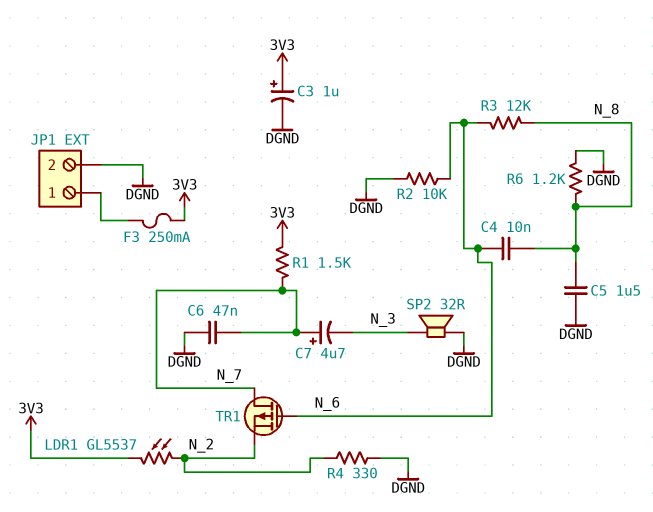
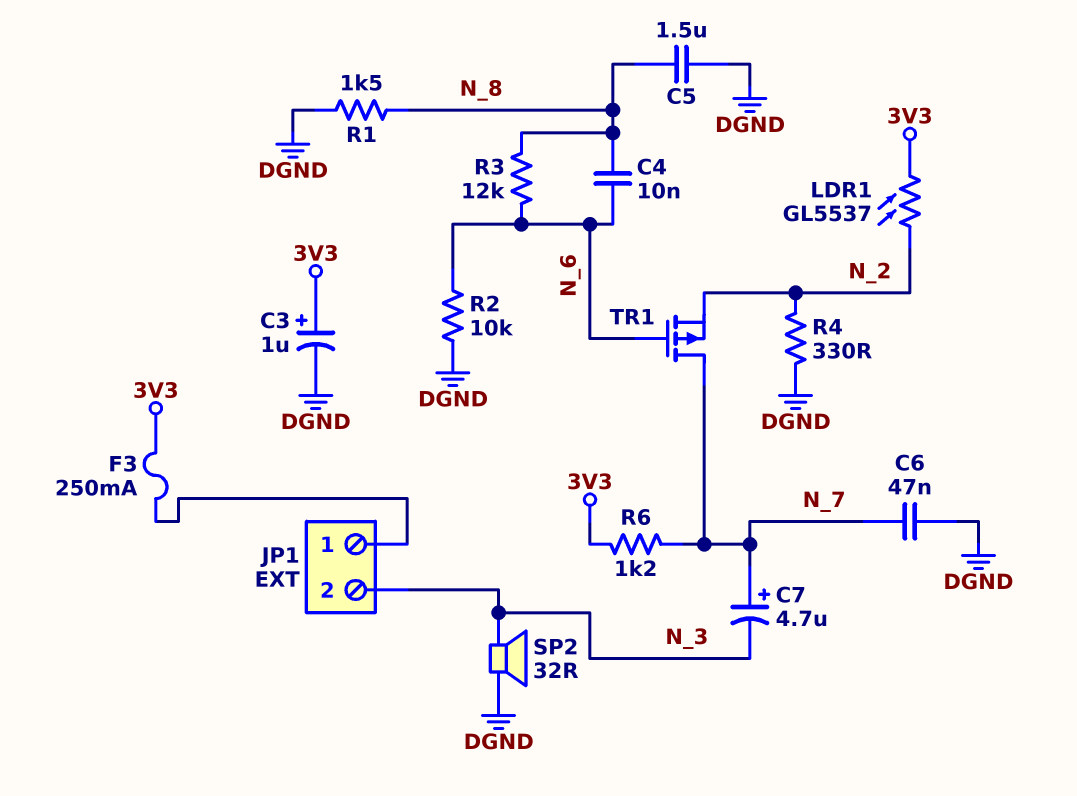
JP1 pin 2: DGND -> N_3
R1: 1.5k (3V3, N_7) -> 1.5k (DGND, N_8)
R6: 1.2k (DGND, N_8) -> 1.2k (3V3, N_7)

